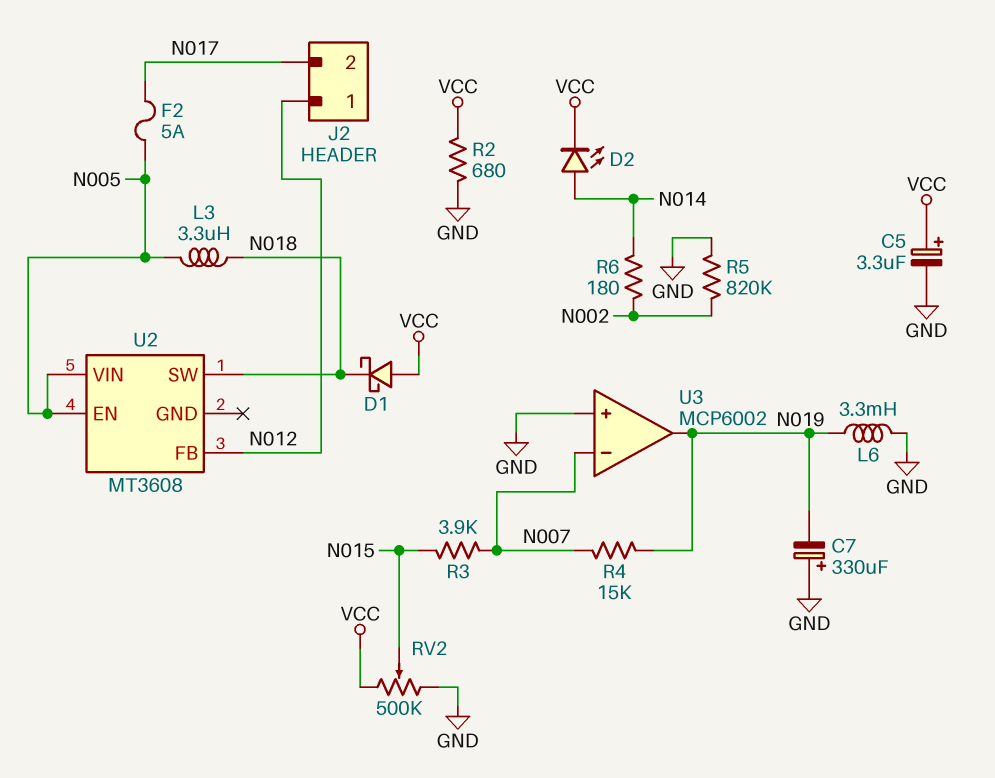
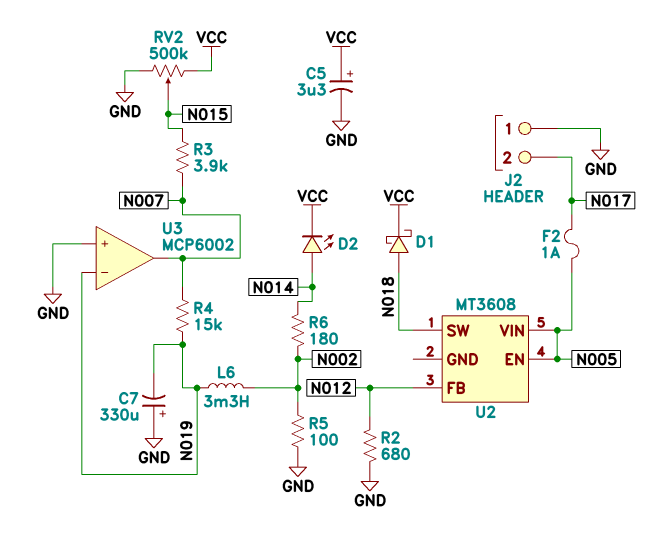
D1: schottky (A VCC, K N018) -> schottky (A N018, K VCC)
F2: 5A (N005, N017) -> 1A (N005, N017)
J2 pin 1: N012 -> GND
L3: 3.3uH (N005, N018) -> none
L6: 3.3mH (GND, N019) -> 3.3mH (N002, N019)
R2: 680 (GND, VCC) -> 680 (GND, N012)
R5: 820k (GND, N002) -> 100 (GND, N002)
U3 pin in-: N007 -> N019
U3 pin out: N019 -> N007

